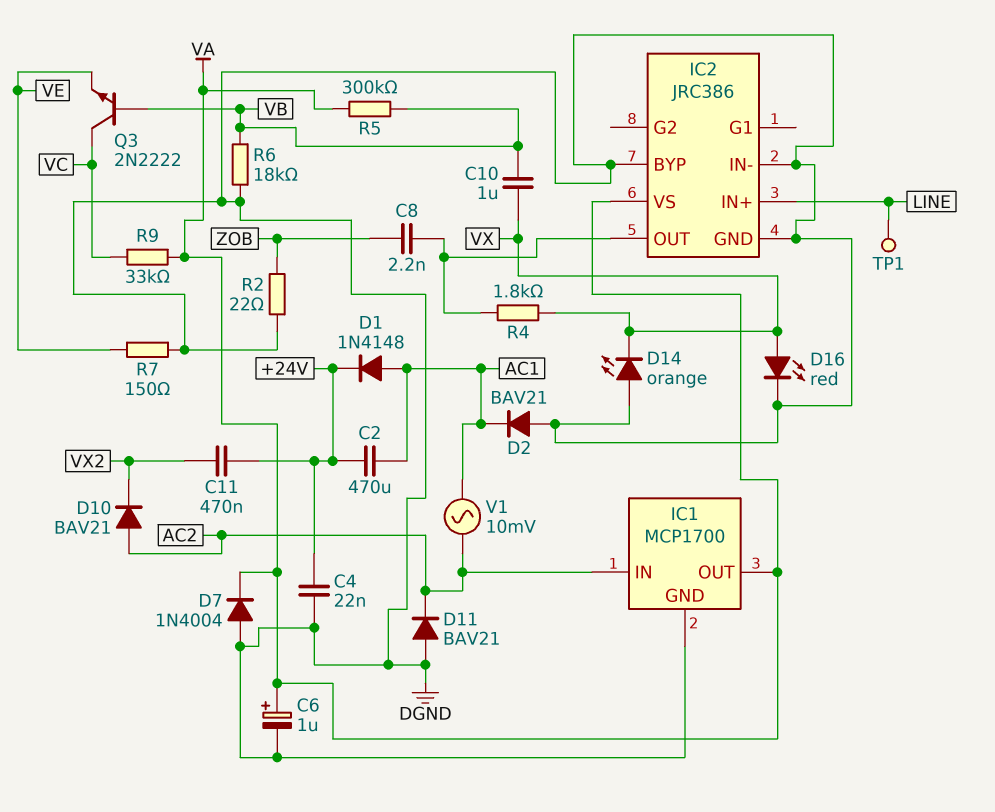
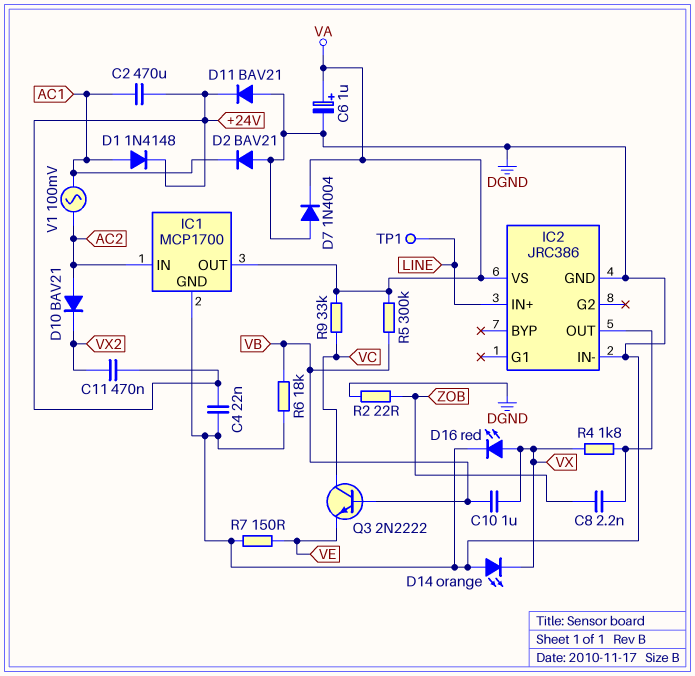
D11: diode BAV21 (A DGND, K AC2) -> diode BAV21 (A DGND, K +24V)
IC2 pin BYP: DGND -> none
V1: AC 10mV (AC1, AC2) -> AC 100mV (AC1, AC2)

